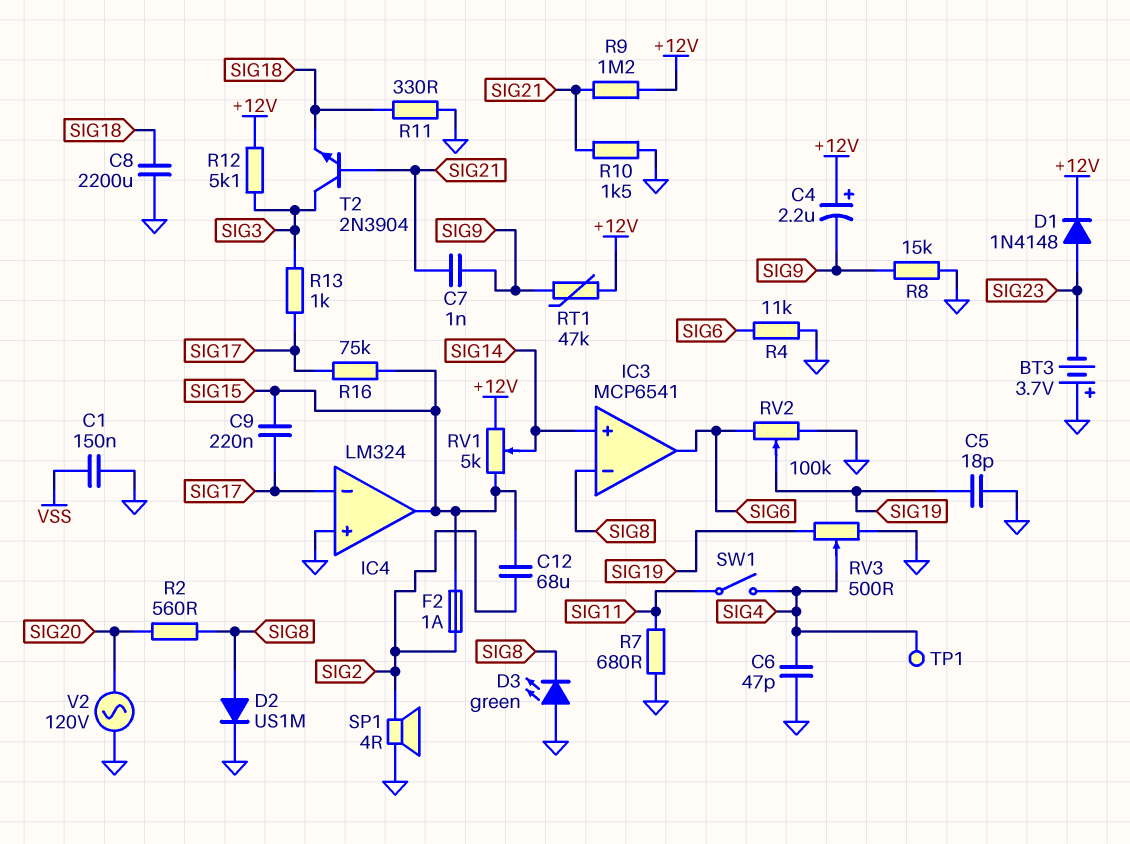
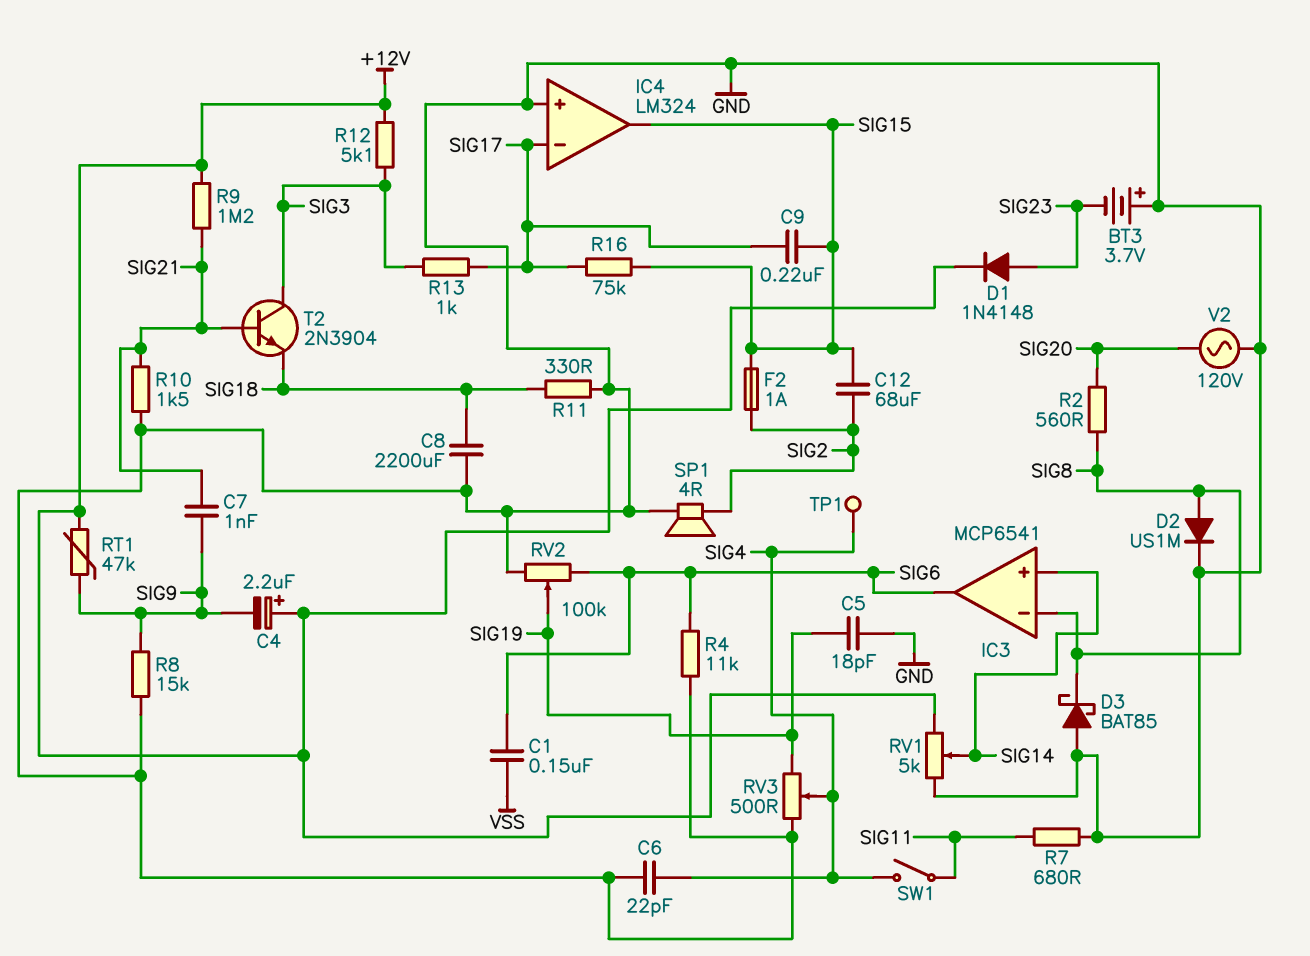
C1: 150nF (GND, VSS) -> 150nF (SIG6, VSS)
C6: 47pF (GND, SIG4) -> 22pF (GND, SIG4)
D3: LED green (A GND, K SIG8) -> schottky BAT85 (A GND, K SIG8)
RV1: 5k (+12V, SIG15, wiper SIG14) -> 5k (+12V, GND, wiper SIG14)

